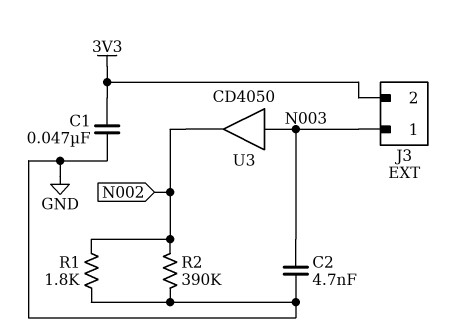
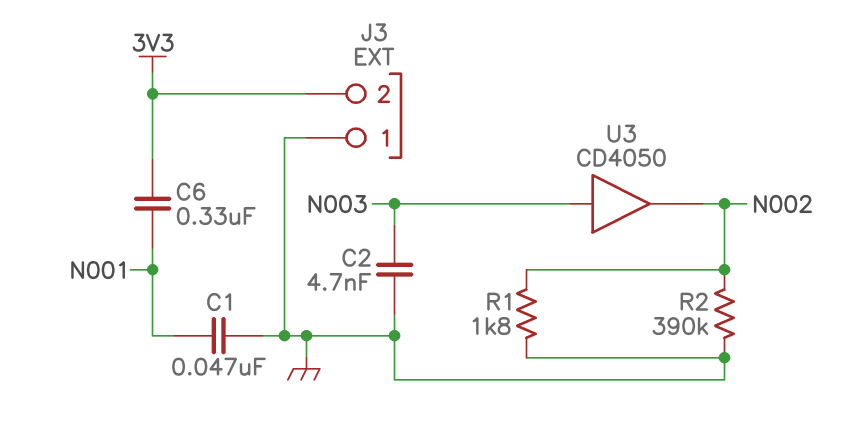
C1: 47nF (3V3, GND) -> 47nF (GND, N001)
C6: none -> 330nF (3V3, N001)
J3 pin 1: N003 -> GND

